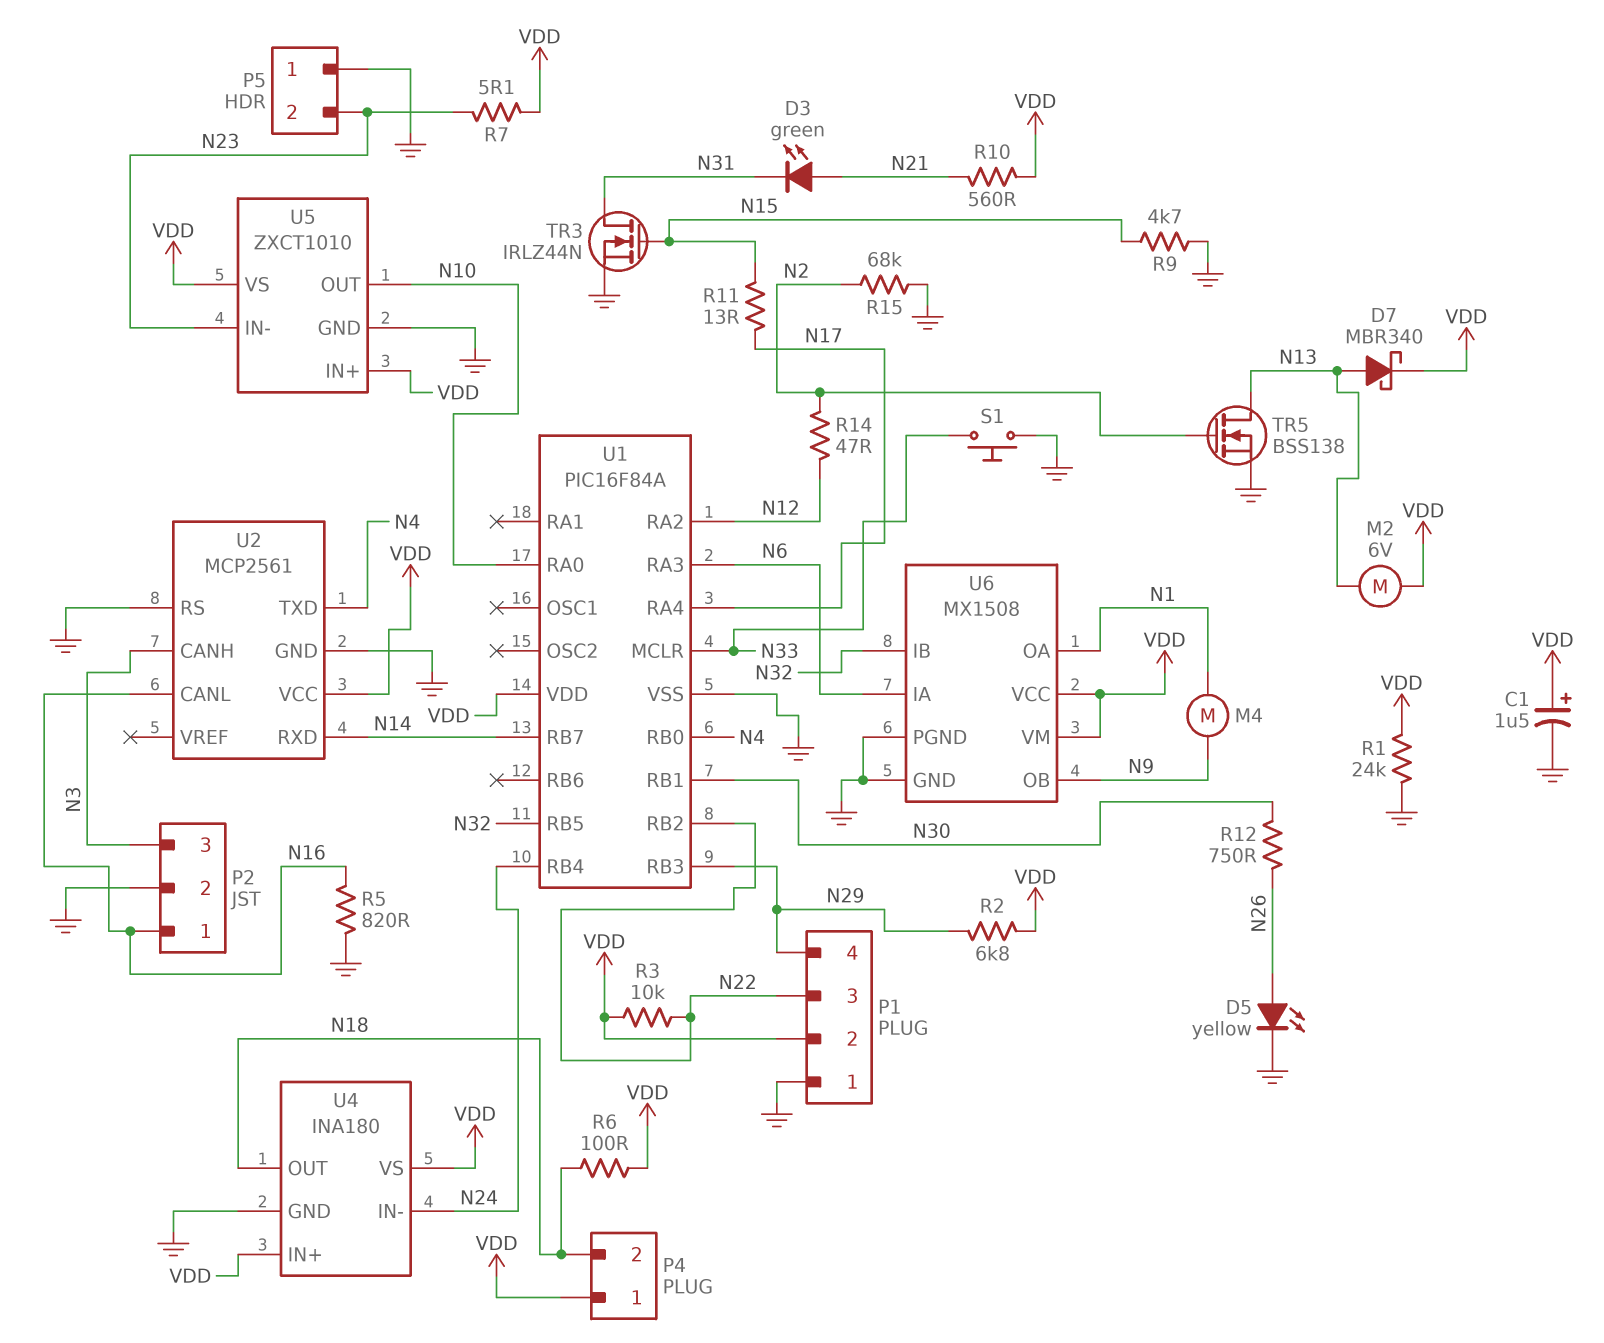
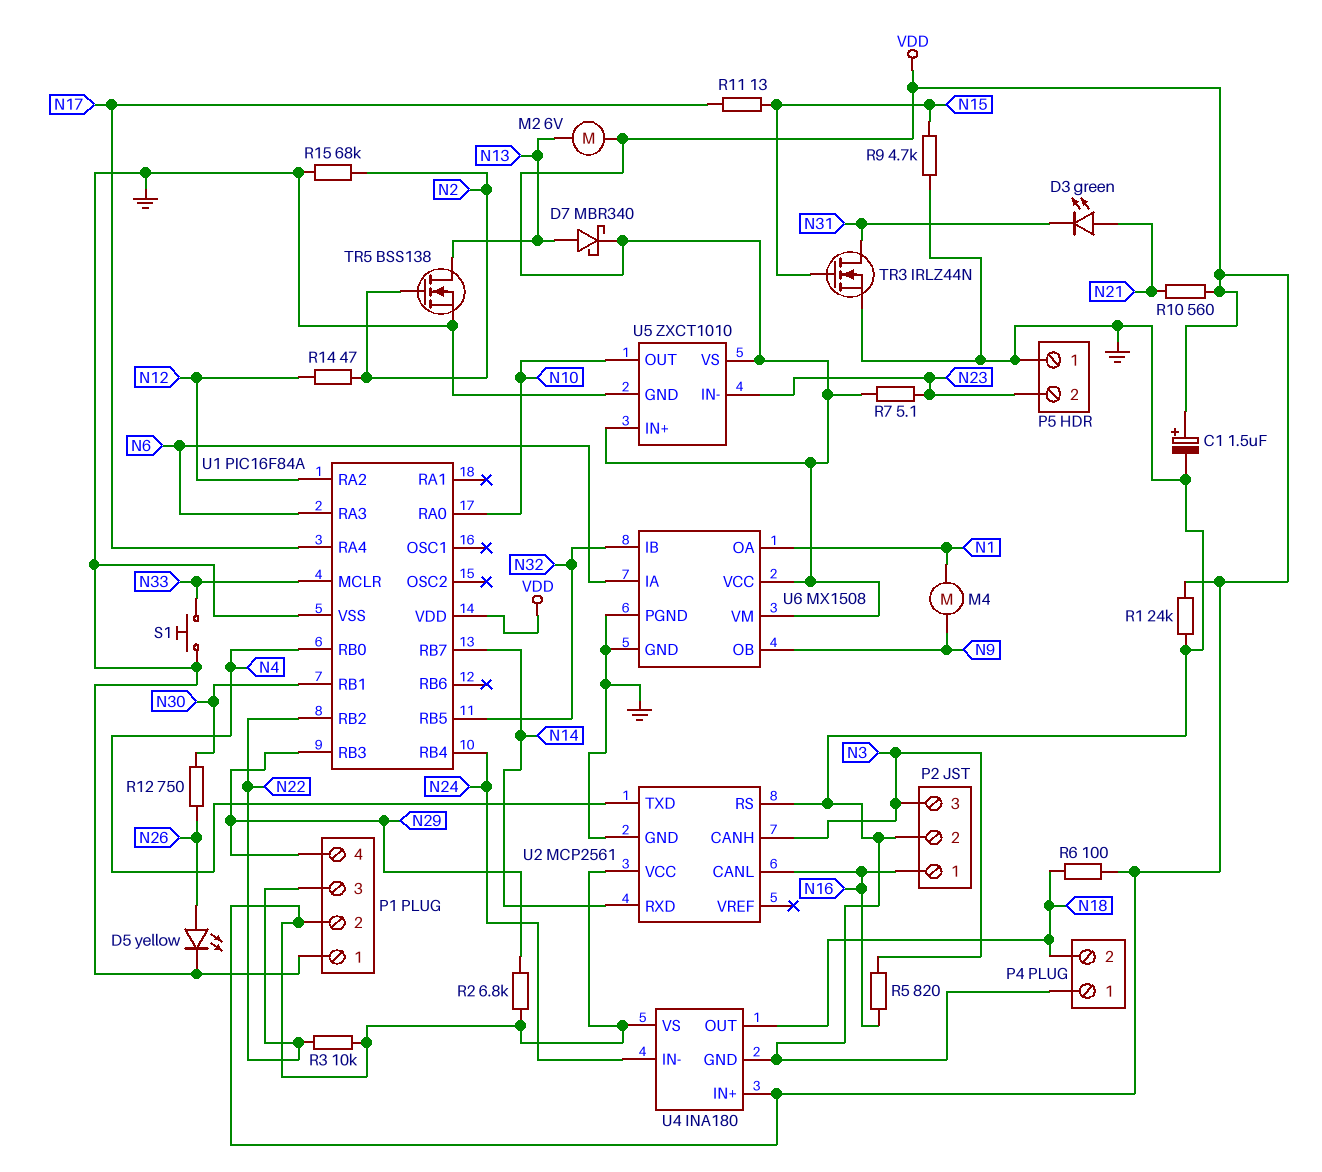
P4 pin 1: VDD -> GND
R5: 820 (GND, N16) -> 820 (N3, N16)

